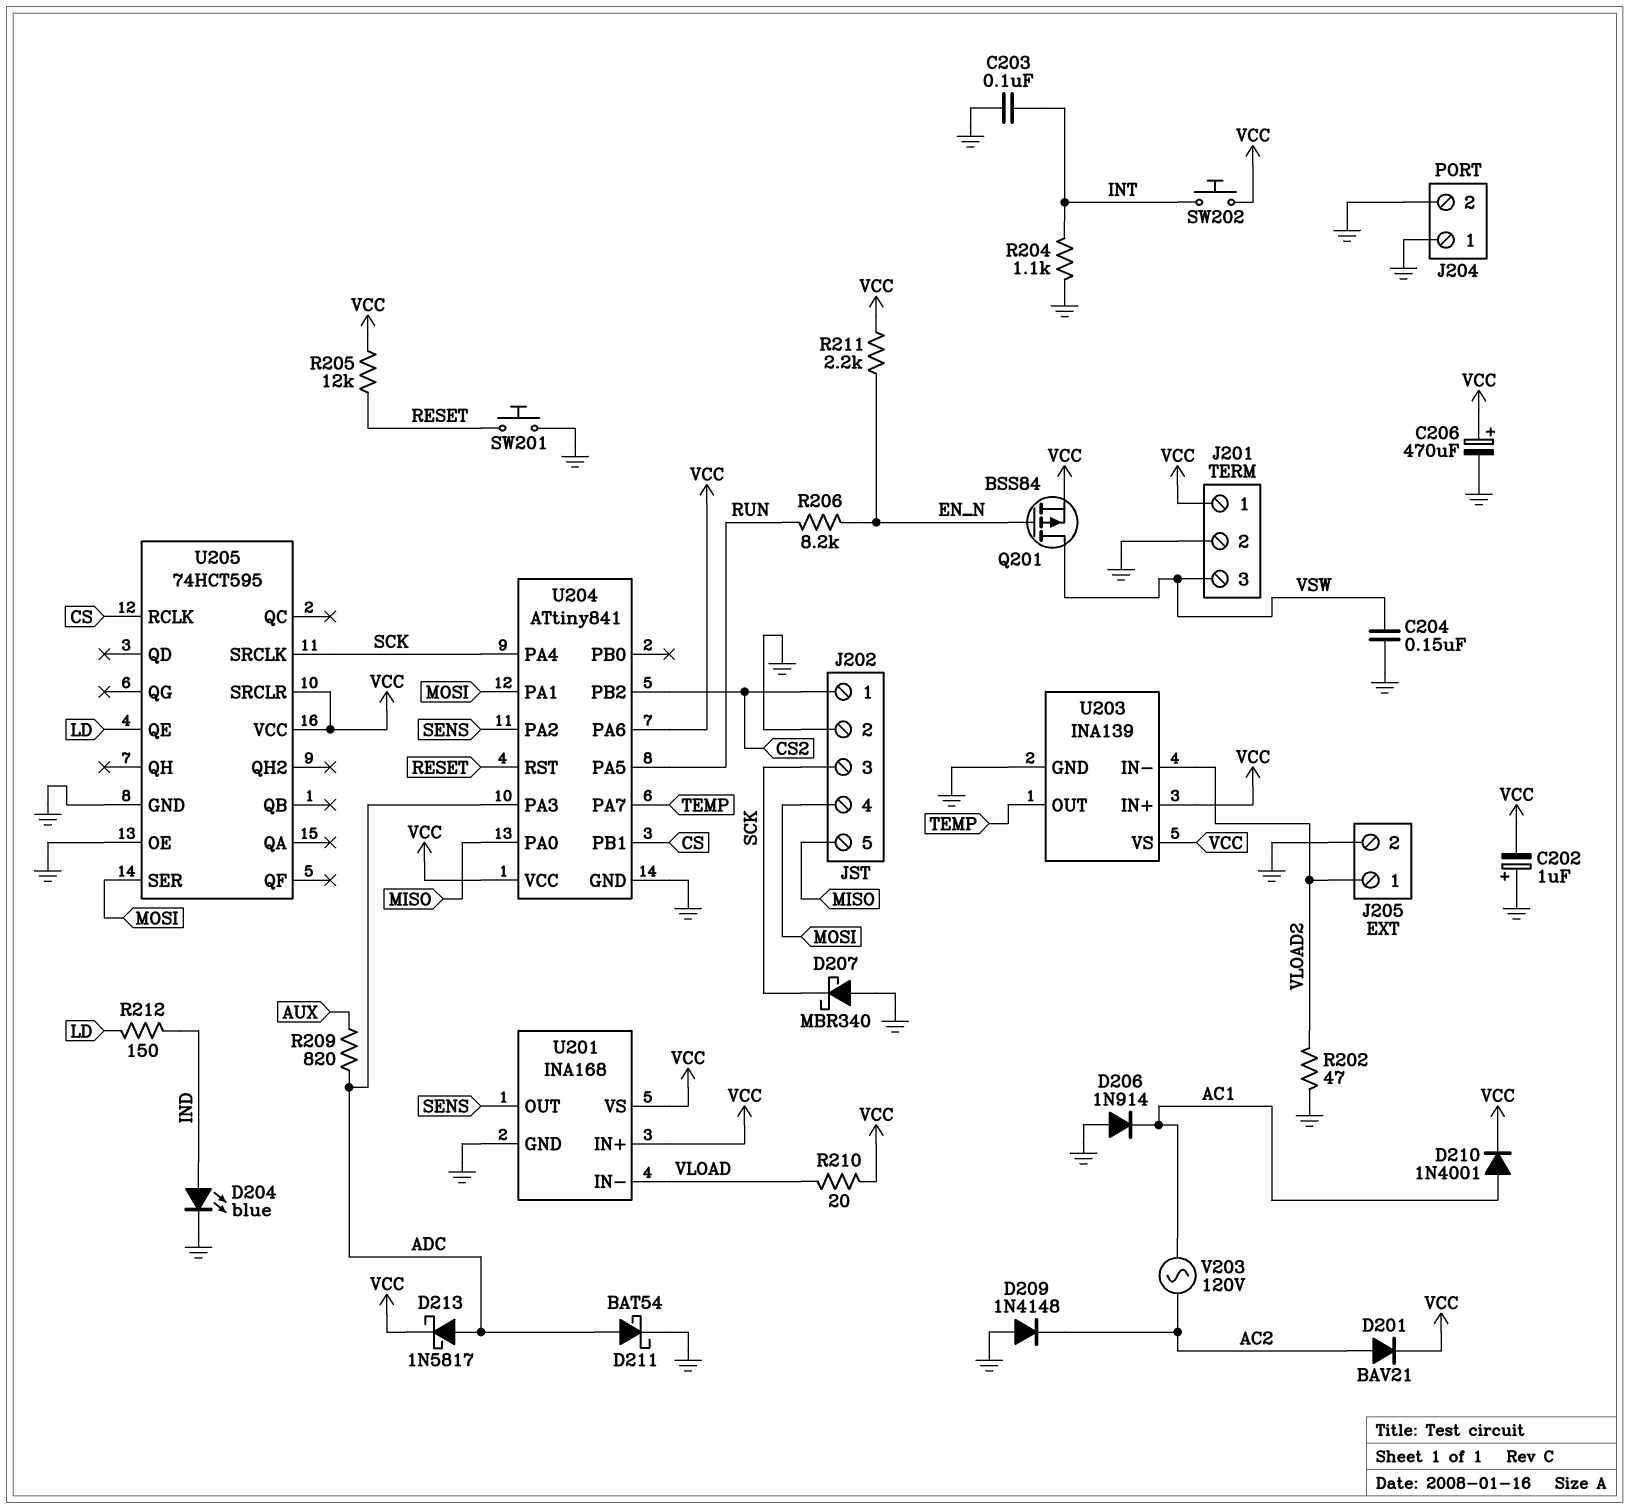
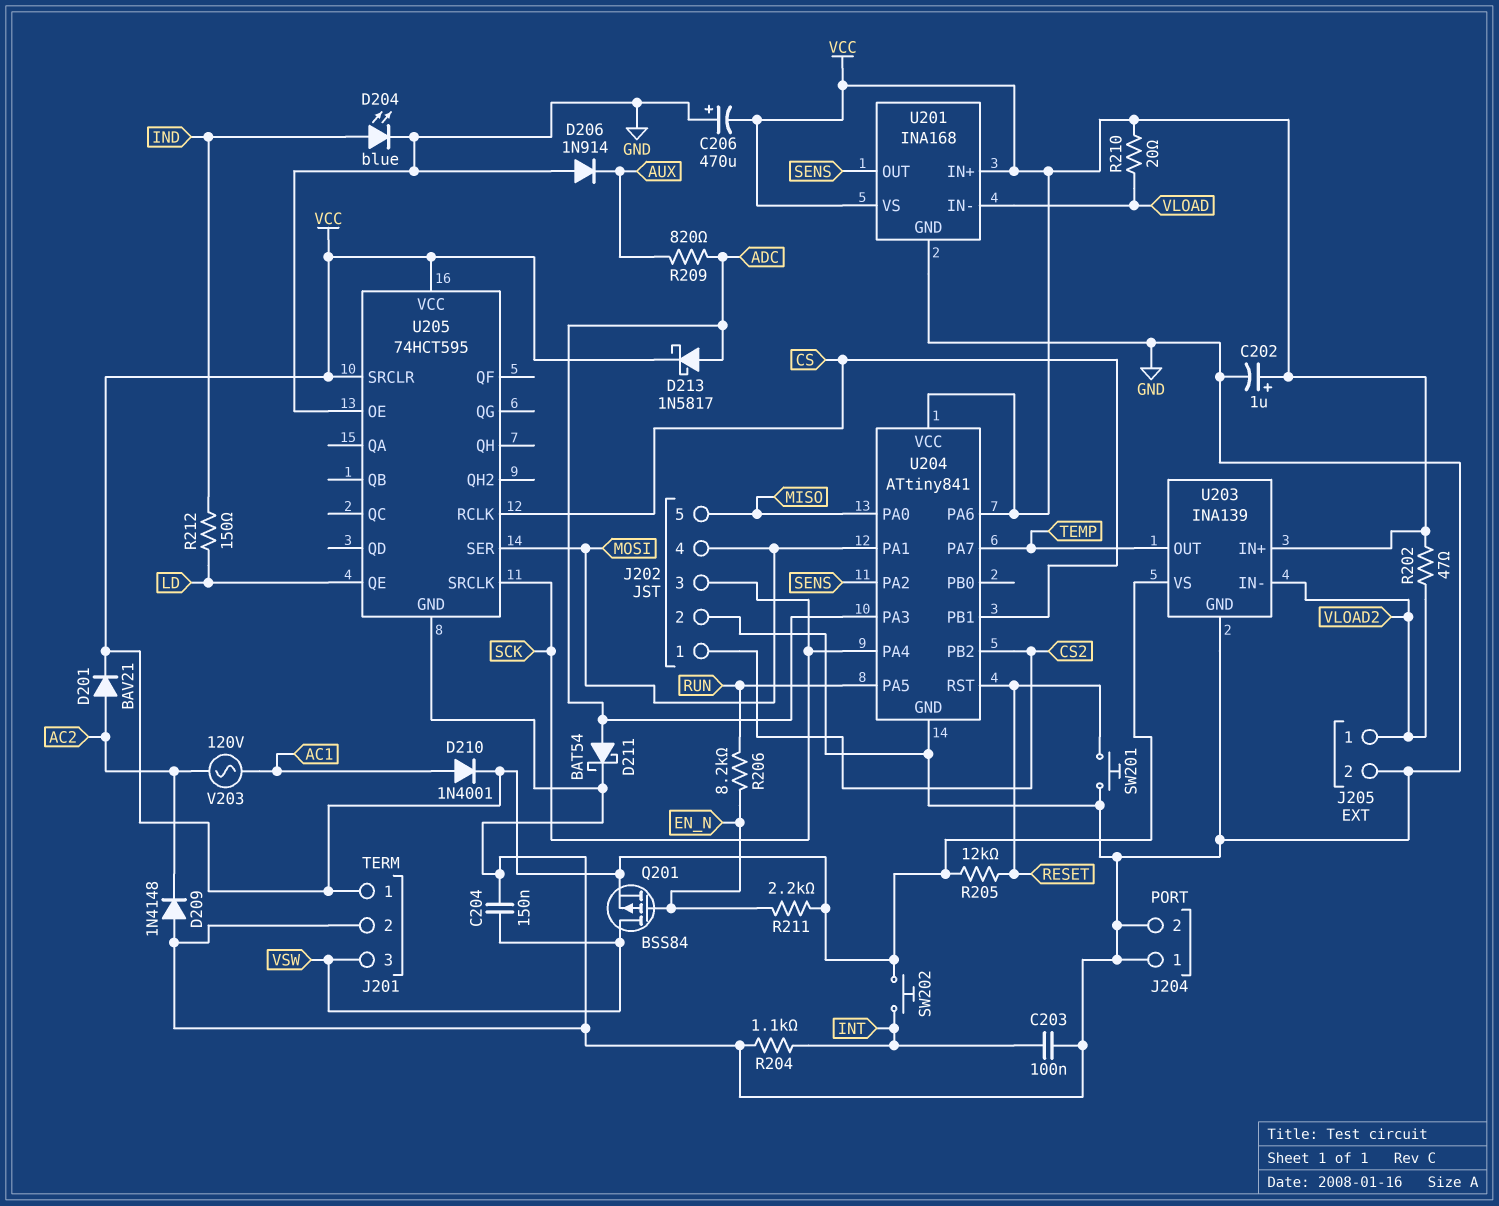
C202: 1uF (plus GND, minus VCC) -> 1uF (plus VCC, minus GND)
C206: 470uF (plus VCC, minus GND) -> 470uF (plus GND, minus VCC)
D206: diode 1N914 (A GND, K AC1) -> diode 1N914 (A GND, K AUX)
D207: schottky MBR340 (A GND, K SCK) -> none
R202: 47 (GND, VLOAD2) -> 47 (VCC, VLOAD2)

